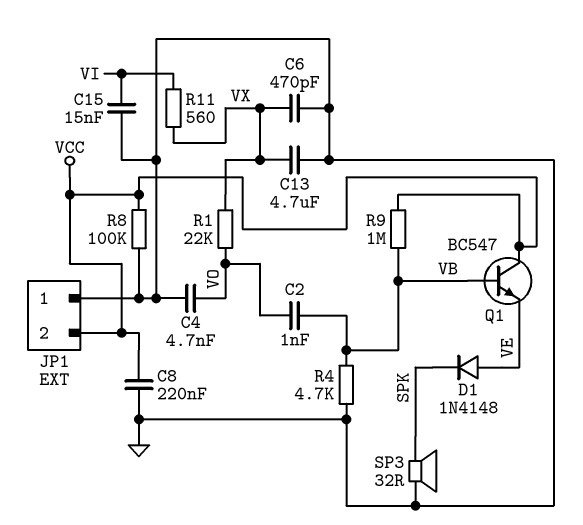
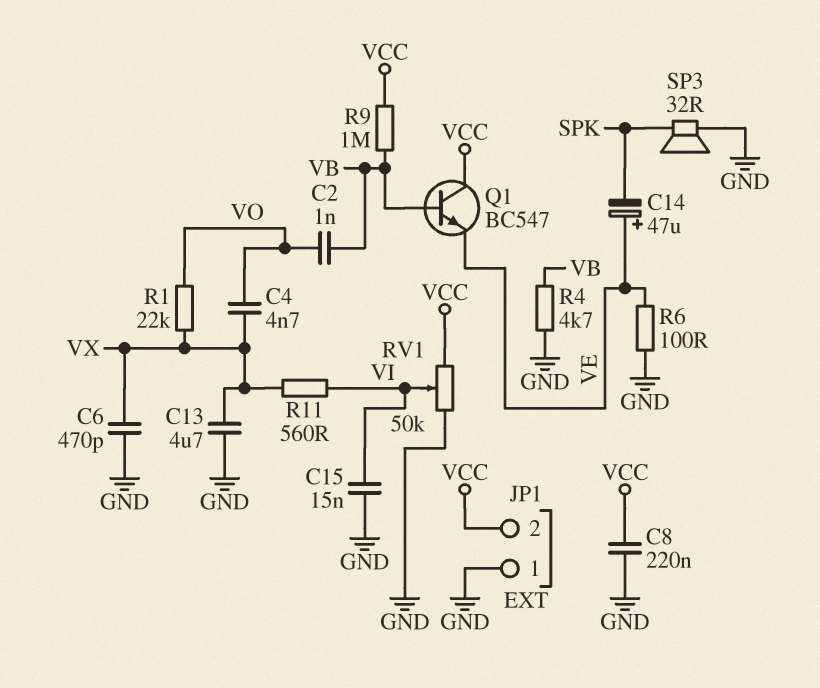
C4: 4.7nF (GND, VO) -> 4.7nF (VO, VX)
C14: none -> 47uF (plus VE, minus SPK)
D1: diode 1N4148 (A VE, K SPK) -> none
R6: none -> 100 (GND, VE)
R8: 100k (GND, VCC) -> none
RV1: none -> 50k (GND, VCC, wiper VI)

